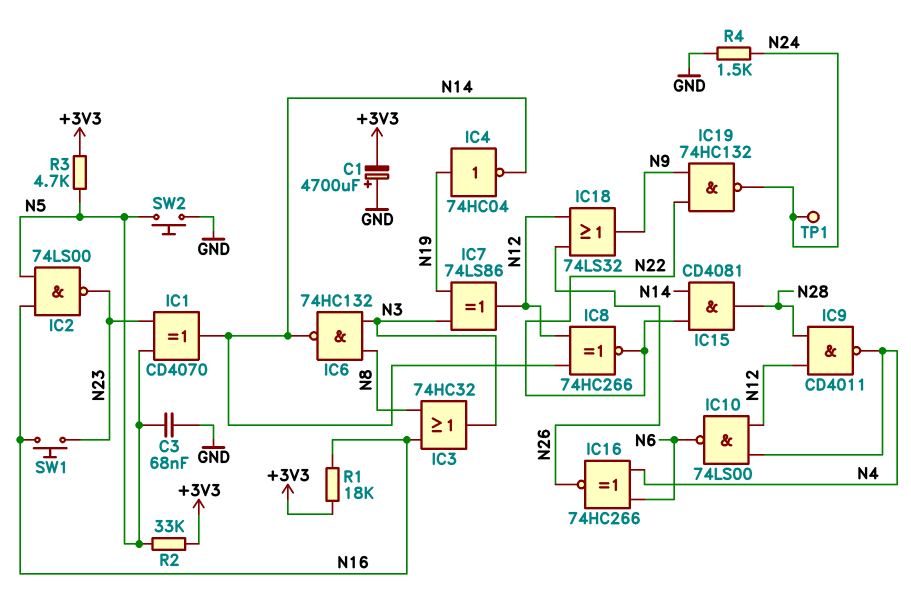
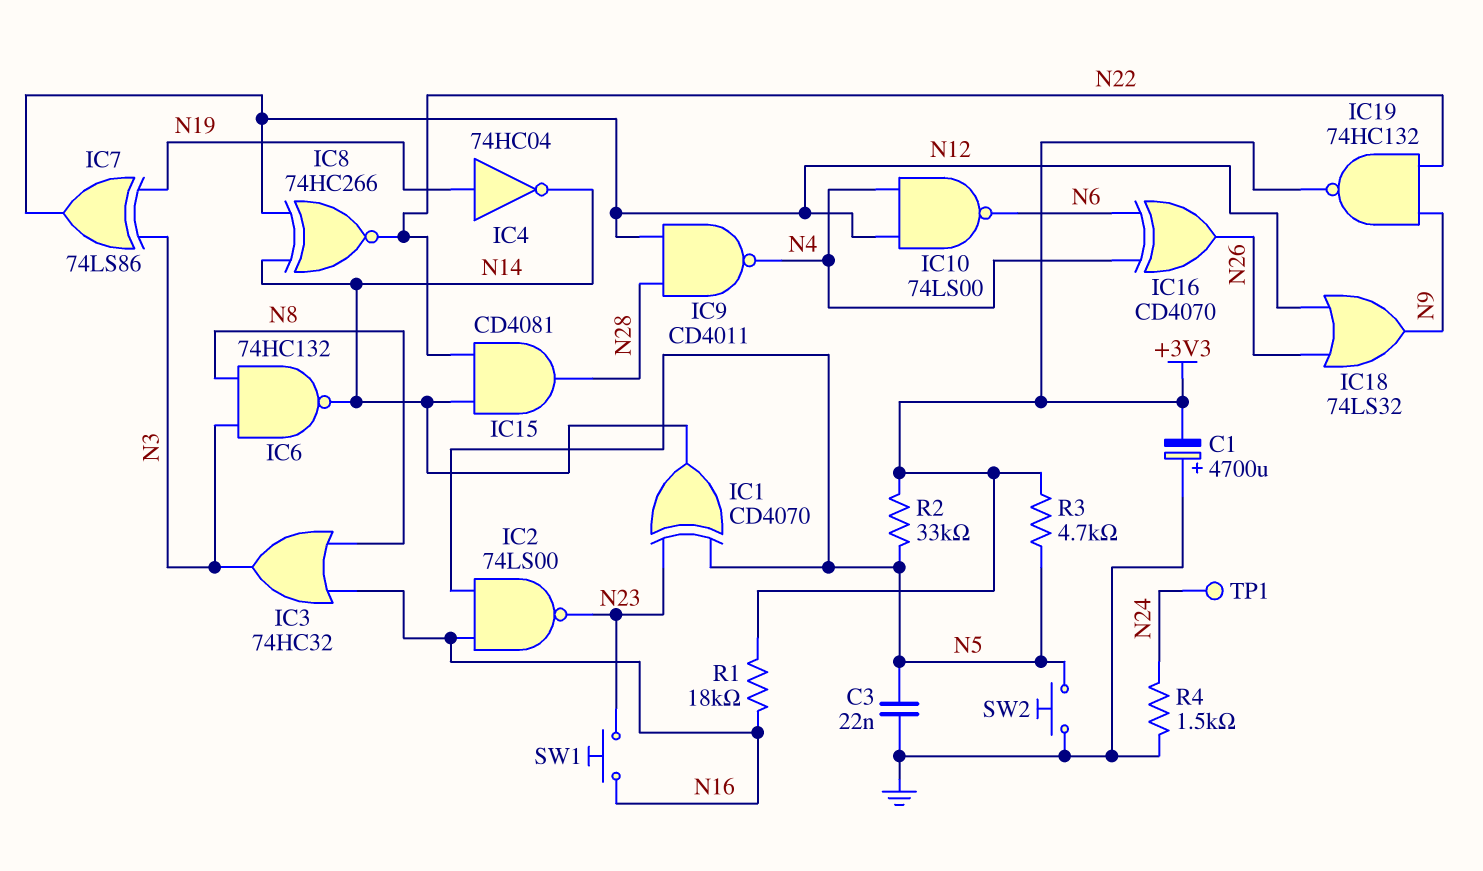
C3: 68nF (GND, N5) -> 22nF (GND, N5)
IC16: XNOR 74HC266 (in N4, in N6, out N26) -> XOR CD4070 (in N4, in N6, out N26)
IC19: NAND 74HC132 (in N9, in N22, out N24) -> NAND 74HC132 (in N9, in N22, out +3V3)

